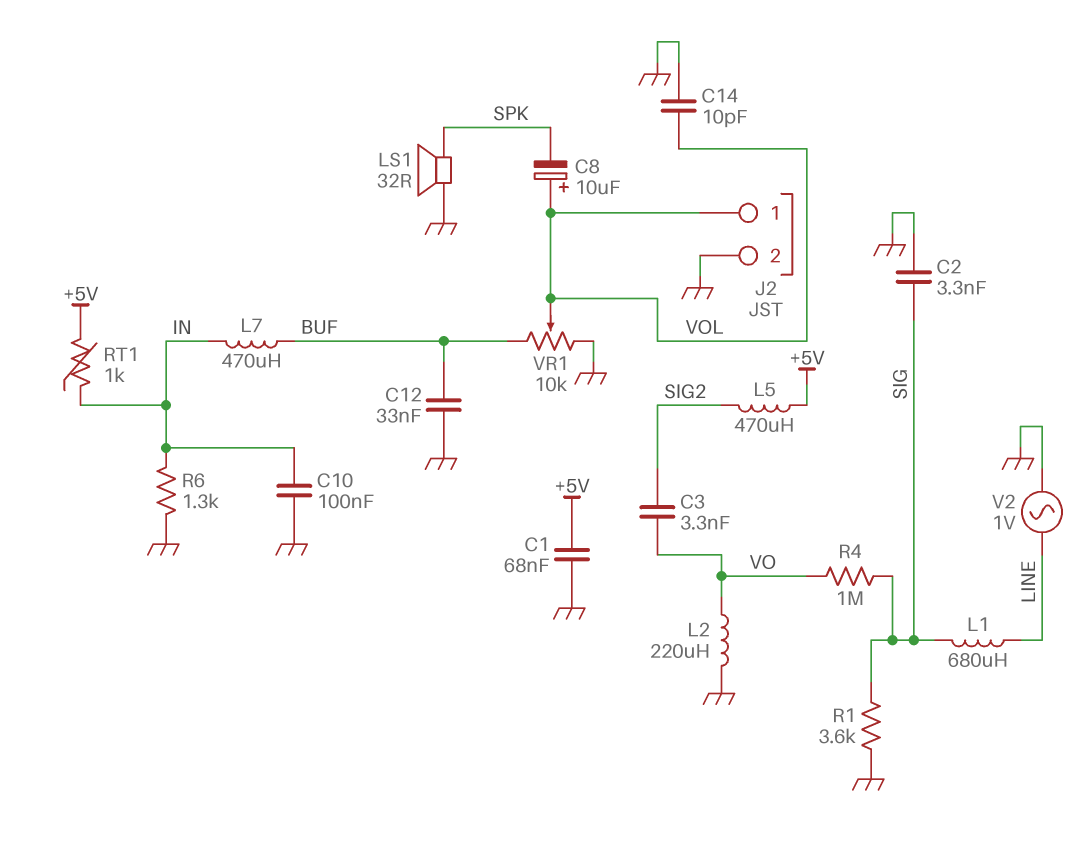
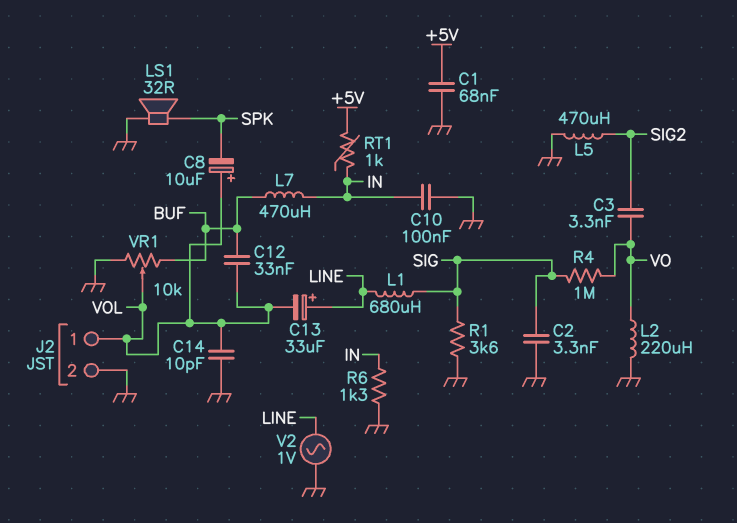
C12: 33nF (BUF, GND) -> 33nF (BUF, VOL)
C13: none -> 33uF (plus LINE, minus VOL)
L5: 470uH (+5V, SIG2) -> 470uH (GND, SIG2)

